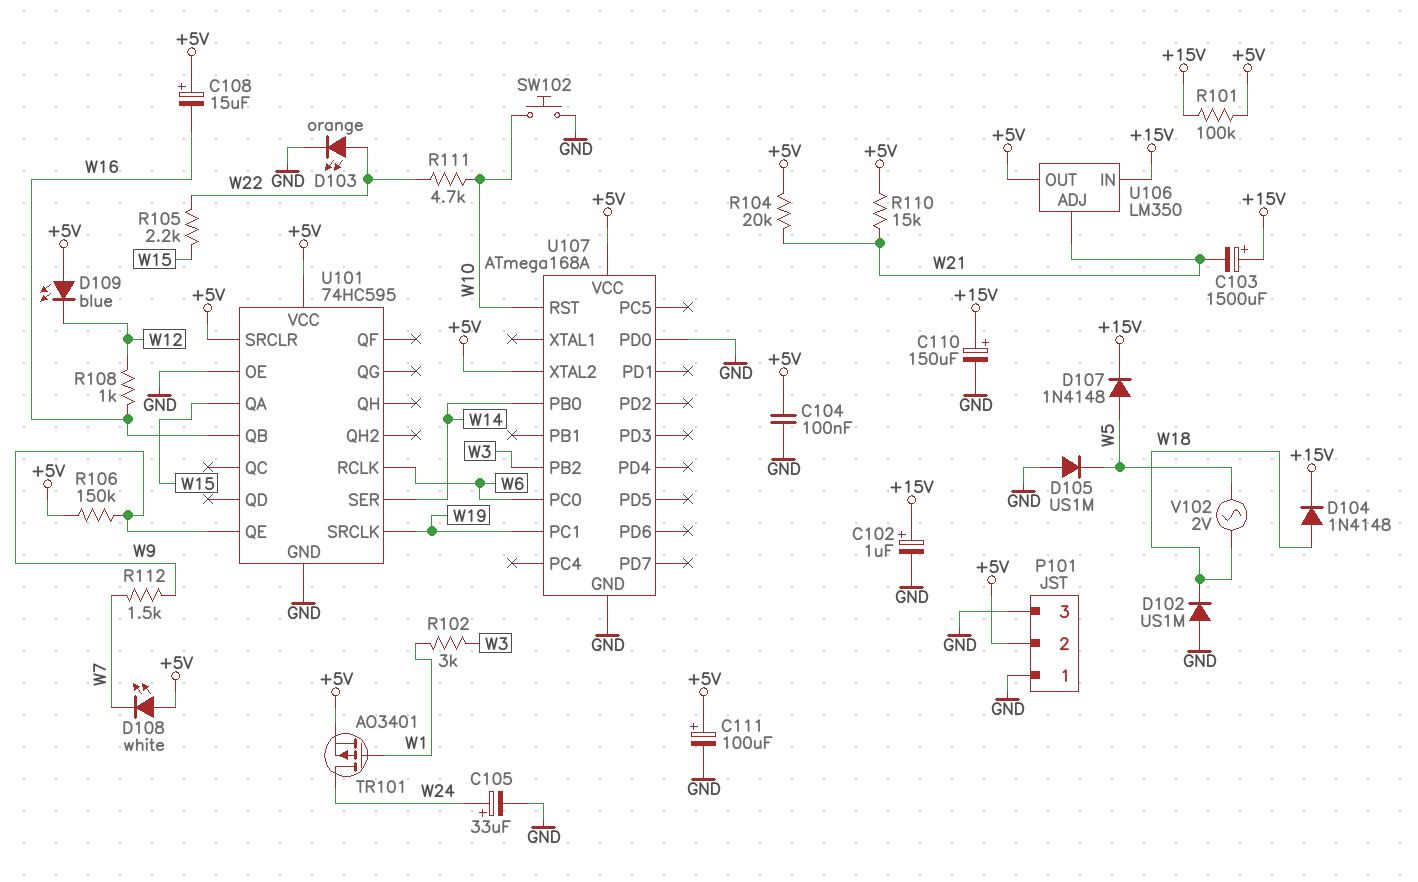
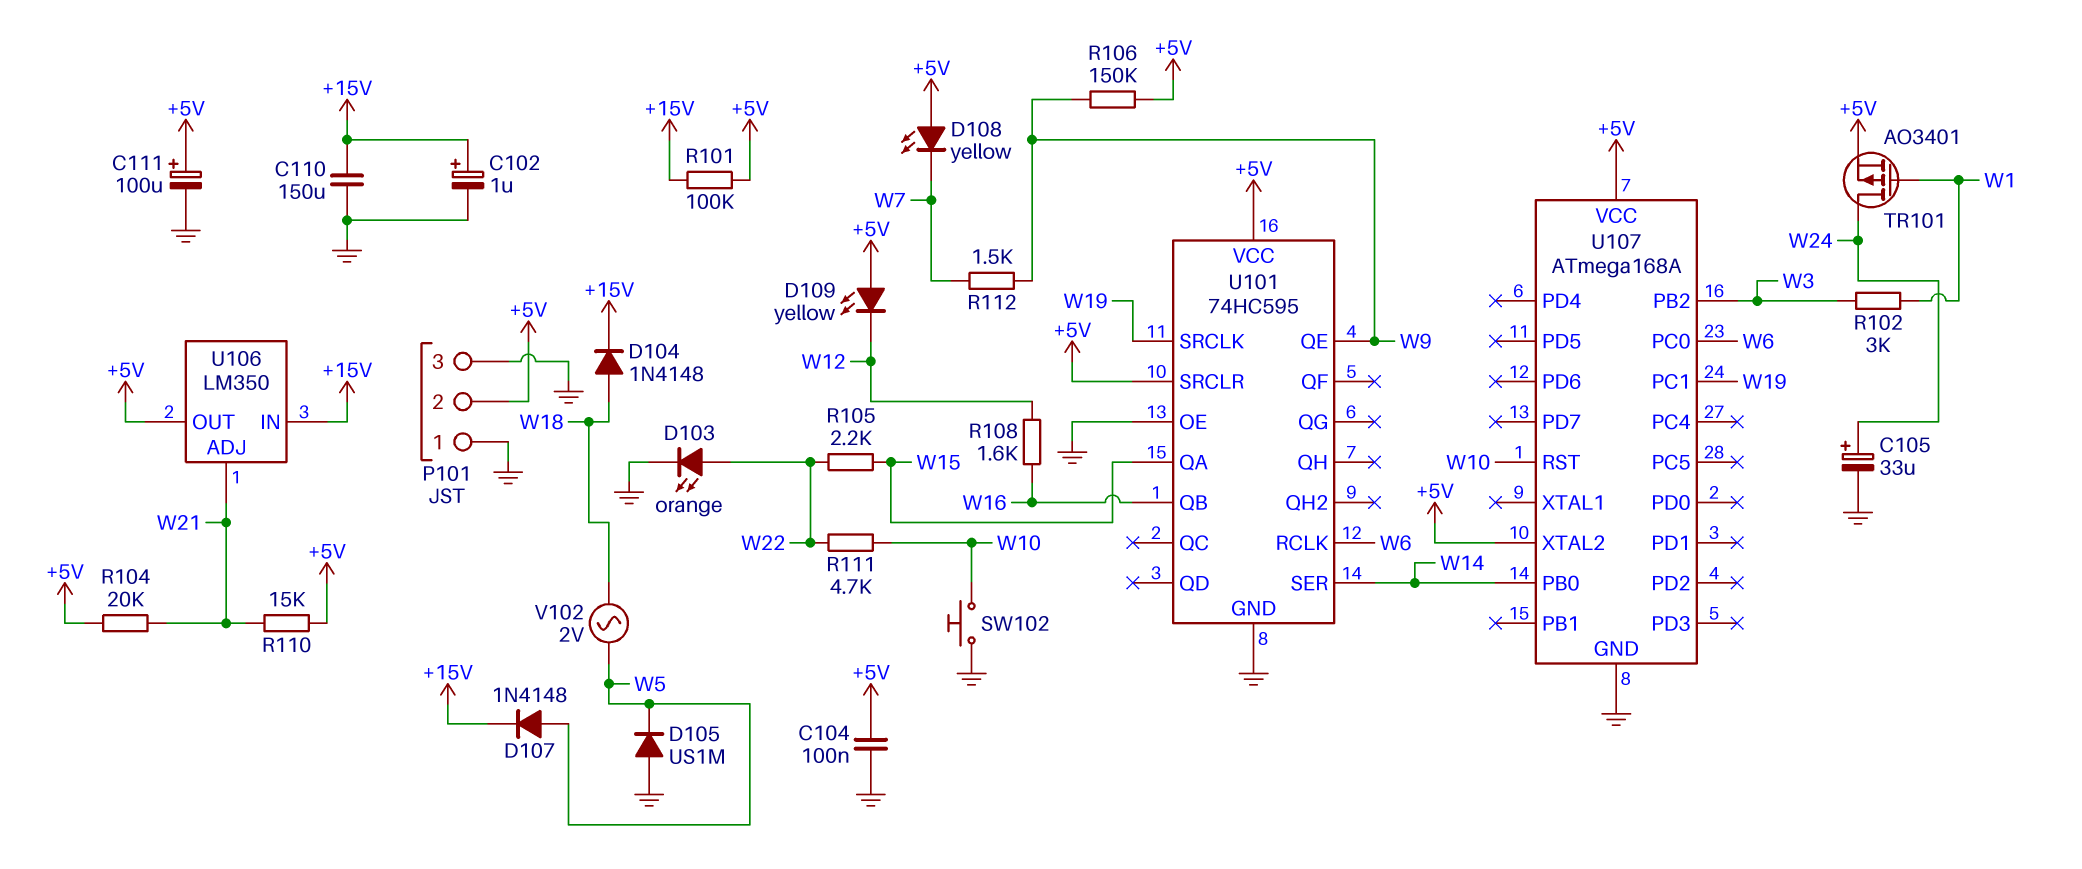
C103: 1500uF (plus +15V, minus W21) -> none
C108: 15uF (plus +5V, minus W16) -> none
C110: 150uF (plus +15V, minus GND) -> 150uF (+15V, GND)
D102: diode US1M (A GND, K W18) -> none
D108: LED white (A +5V, K W7) -> LED yellow (A +5V, K W7)
D109: LED blue (A +5V, K W12) -> LED yellow (A +5V, K W12)
R108: 1k (W12, W16) -> 1.6k (W12, W16)
U107 pin PD0: GND -> none

